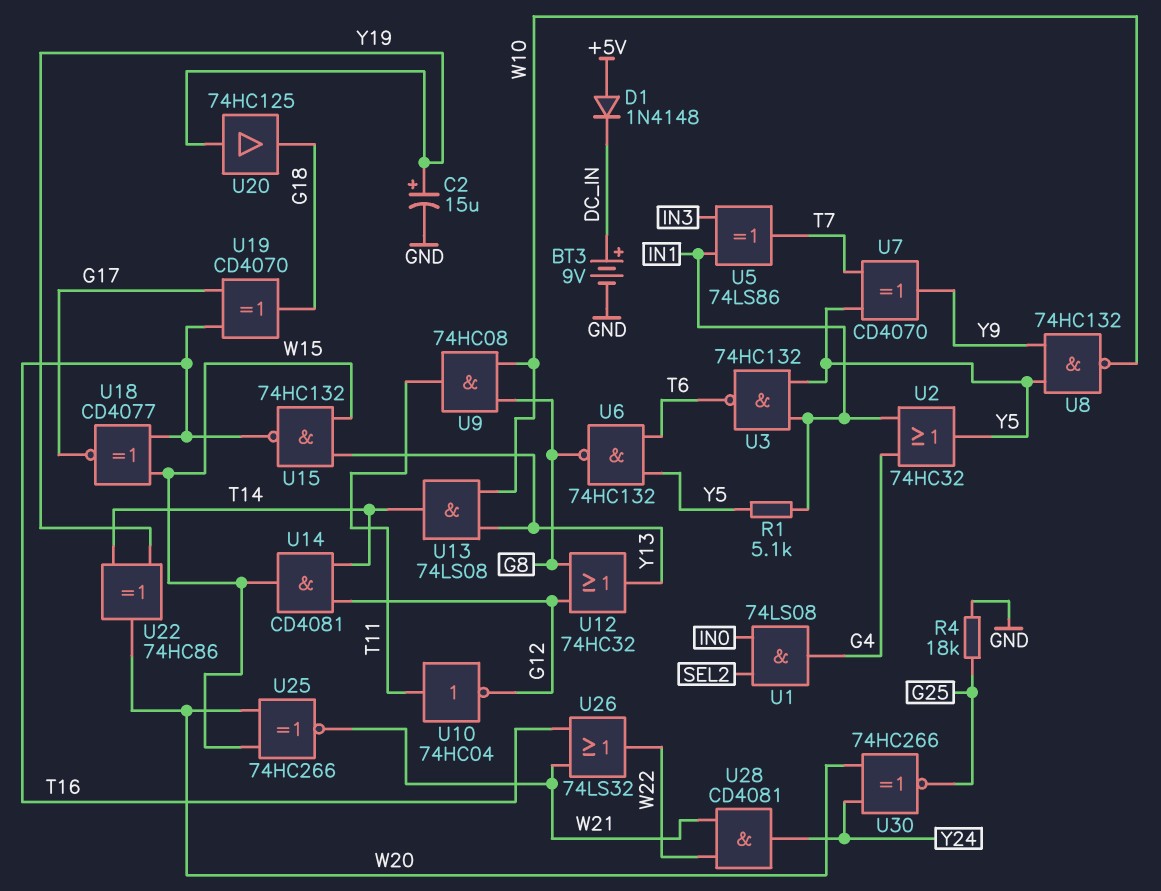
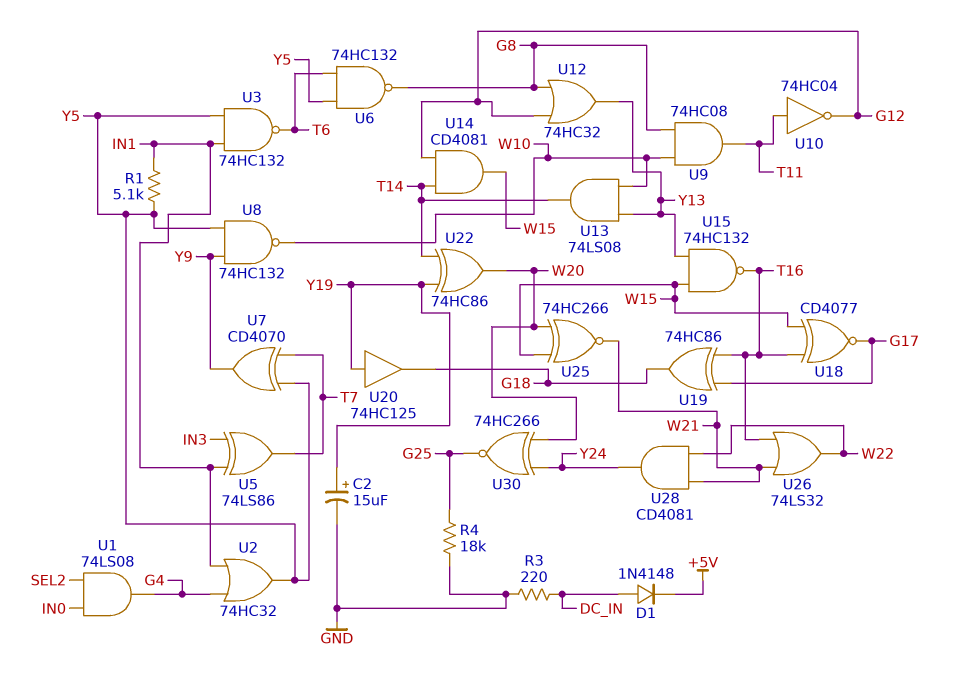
BT3: 9V (plus DC_IN, minus GND) -> none
D1: diode 1N4148 (A +5V, K DC_IN) -> diode 1N4148 (A DC_IN, K +5V)
R3: none -> 220 (DC_IN, GND)
U19: XOR CD4070 (in G17, in T16, out G18) -> XOR 74HC86 (in G17, in T16, out G18)

